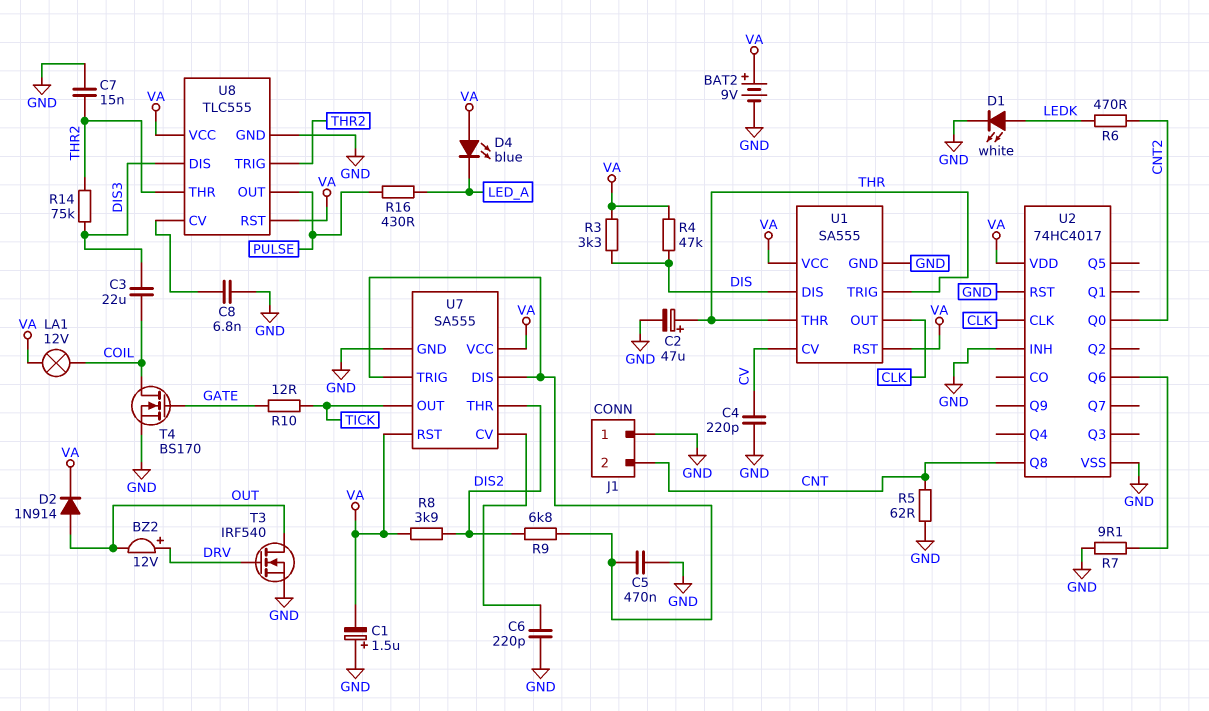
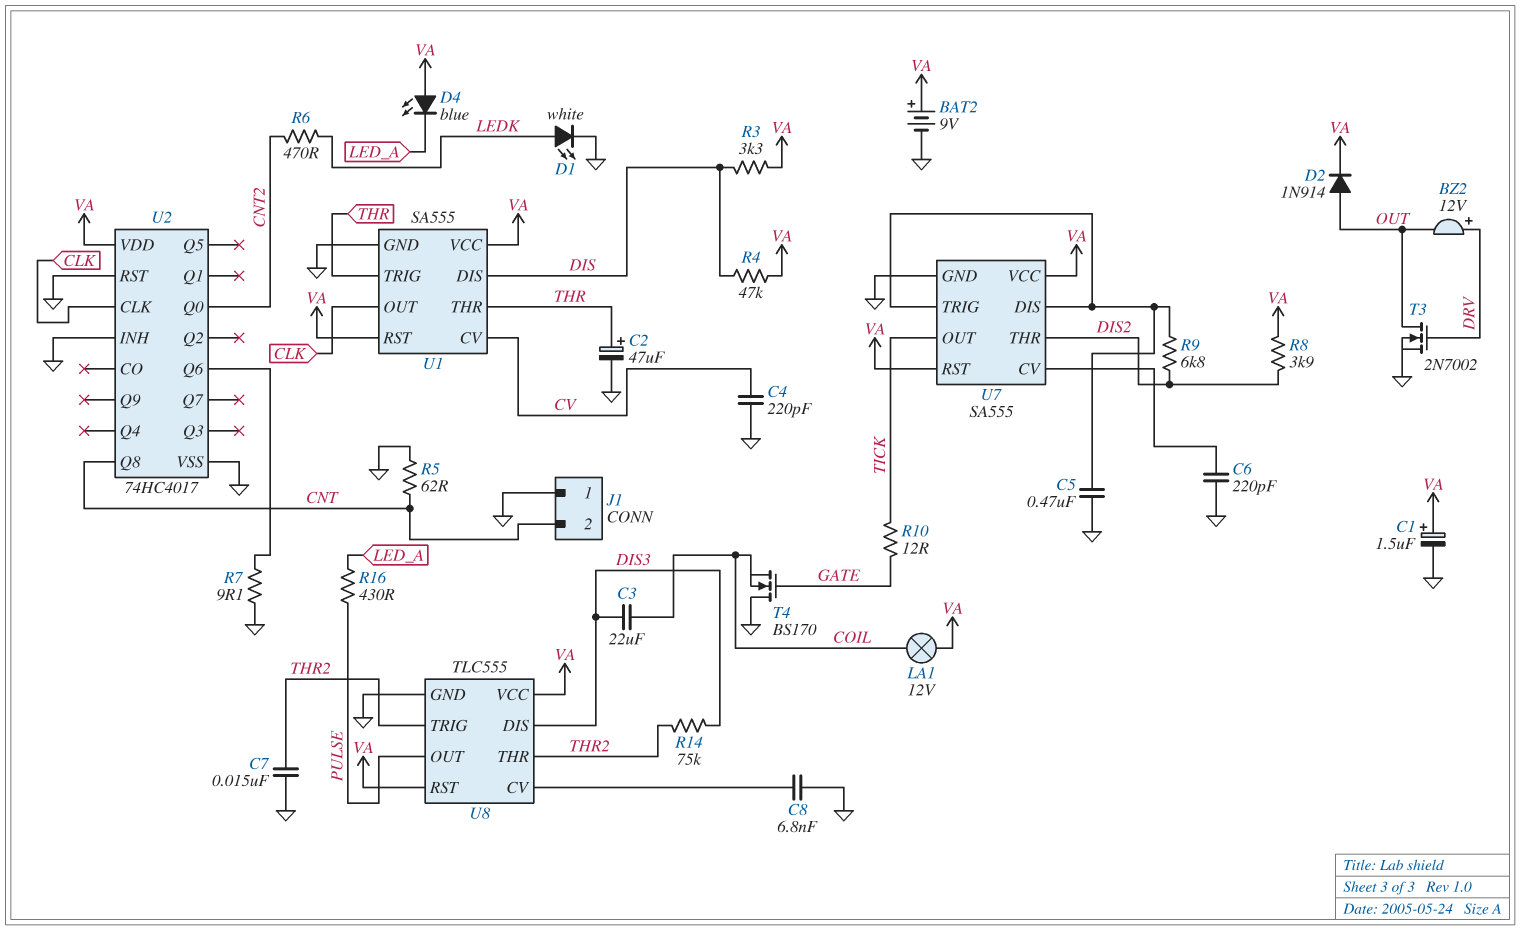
C1: 1.5uF (plus GND, minus VA) -> 1.5uF (plus VA, minus GND)
T3: NMOS IRF540 (G DRV, D OUT, S GND) -> NMOS 2N7002 (G DRV, D OUT, S GND)
T4: NMOS BS170 (G GATE, D COIL, S GND) -> NMOS BS170 (G GATE, D GND, S COIL)

